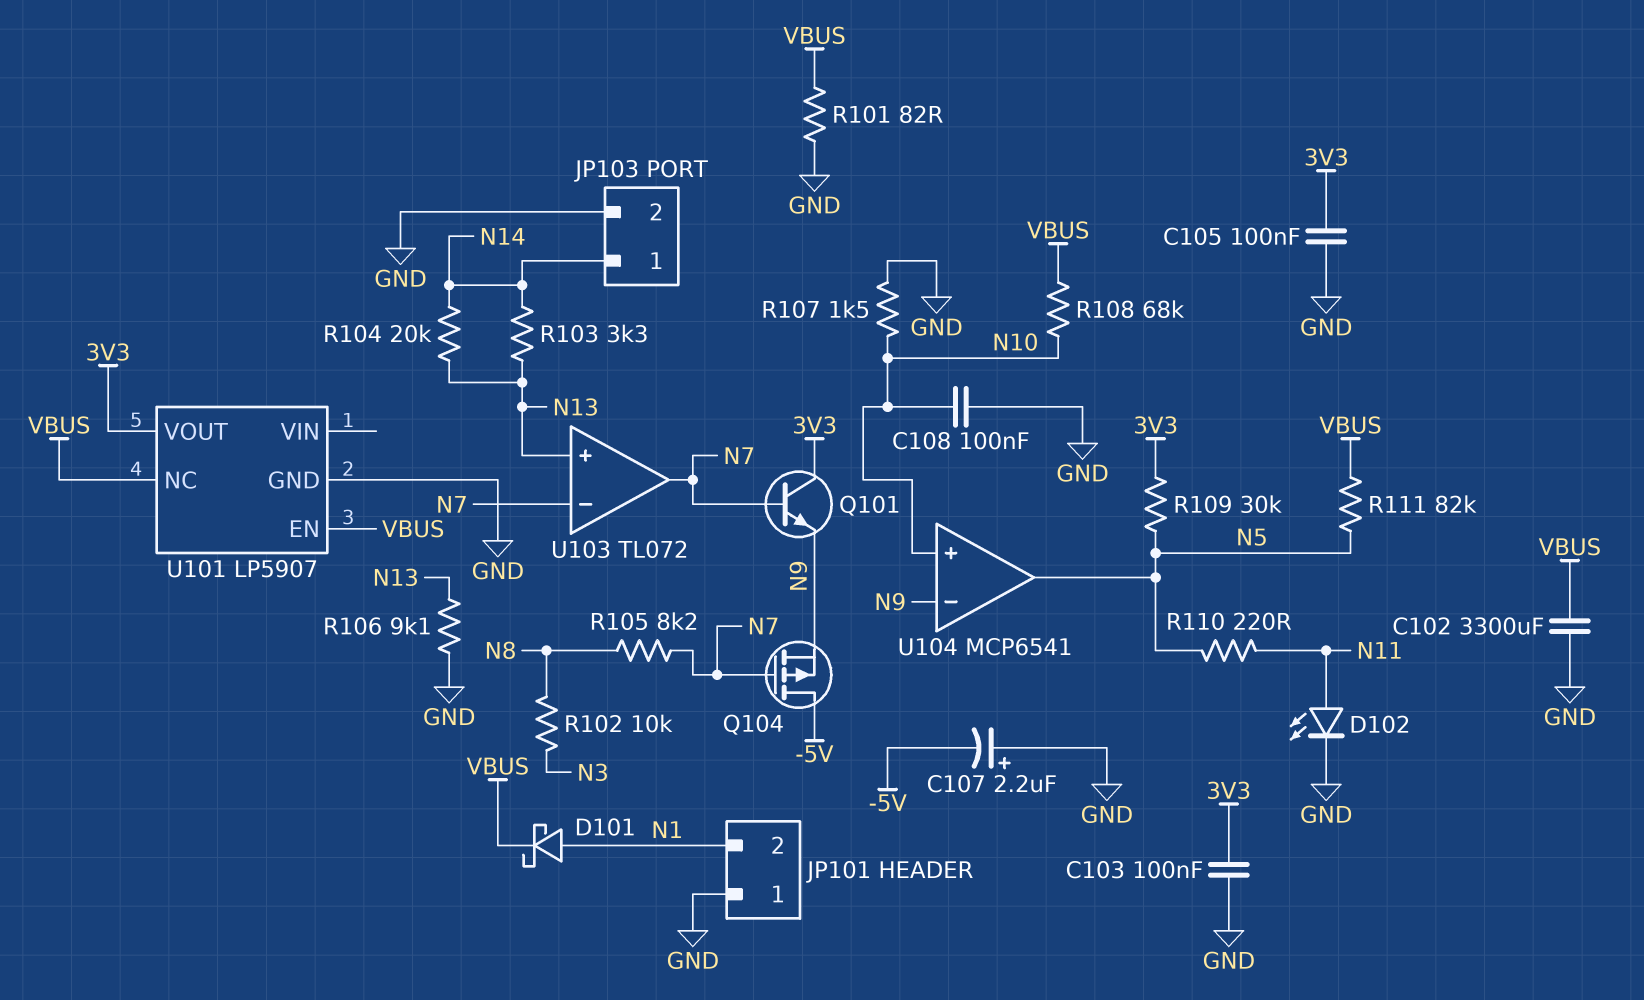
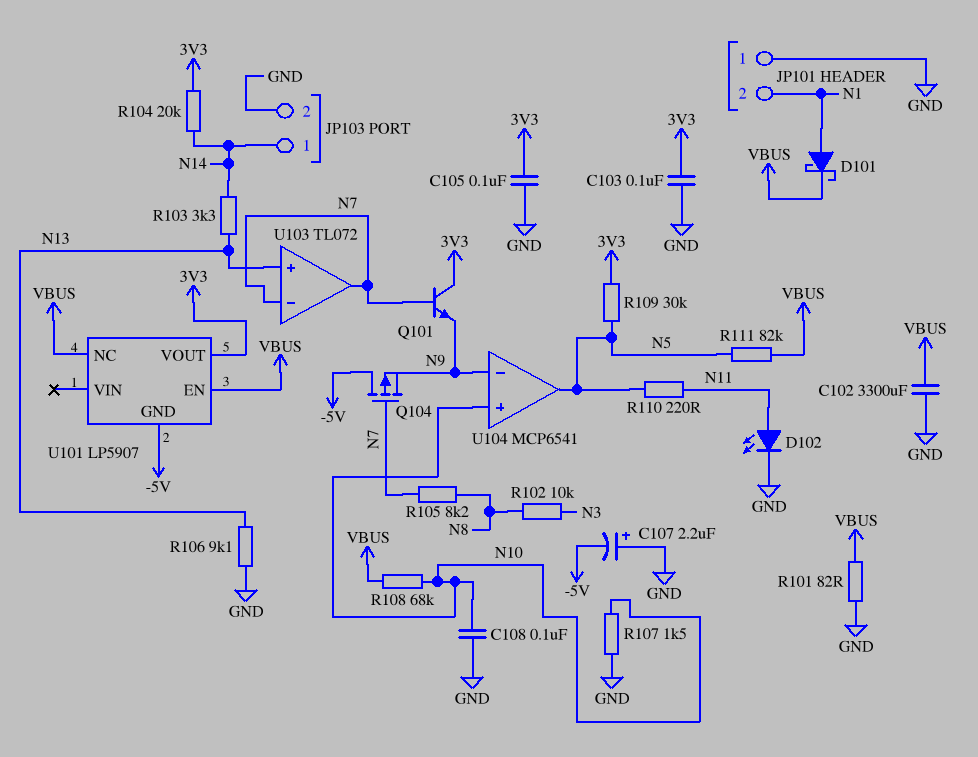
R104: 20k (N13, N14) -> 20k (3V3, N14)
U101 pin GND: GND -> -5V

